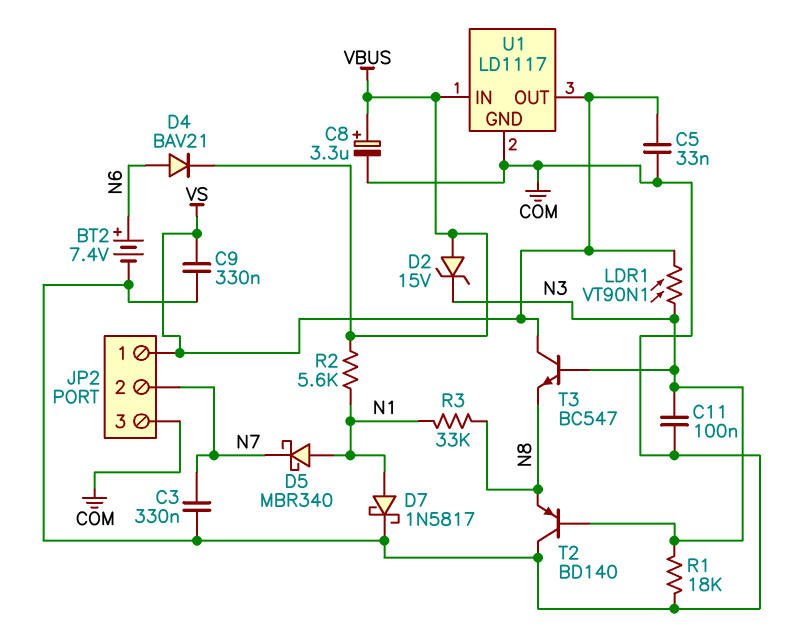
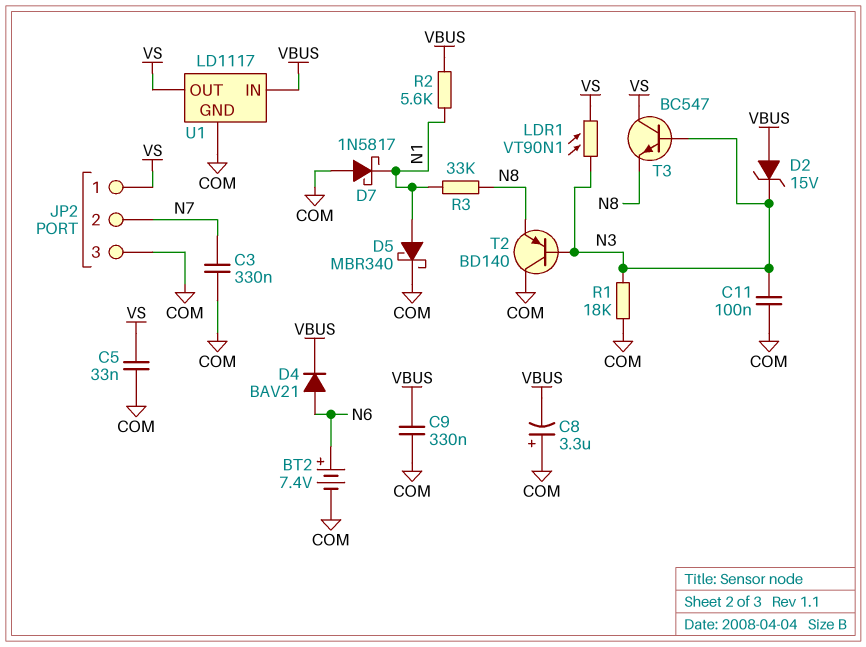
C8: 3.3uF (plus VBUS, minus COM) -> 3.3uF (plus COM, minus VBUS)
C9: 330nF (COM, VS) -> 330nF (COM, VBUS)
D5: schottky MBR340 (A N1, K N7) -> schottky MBR340 (A N1, K COM)
D7: schottky 1N5817 (A N1, K COM) -> schottky 1N5817 (A COM, K N1)

